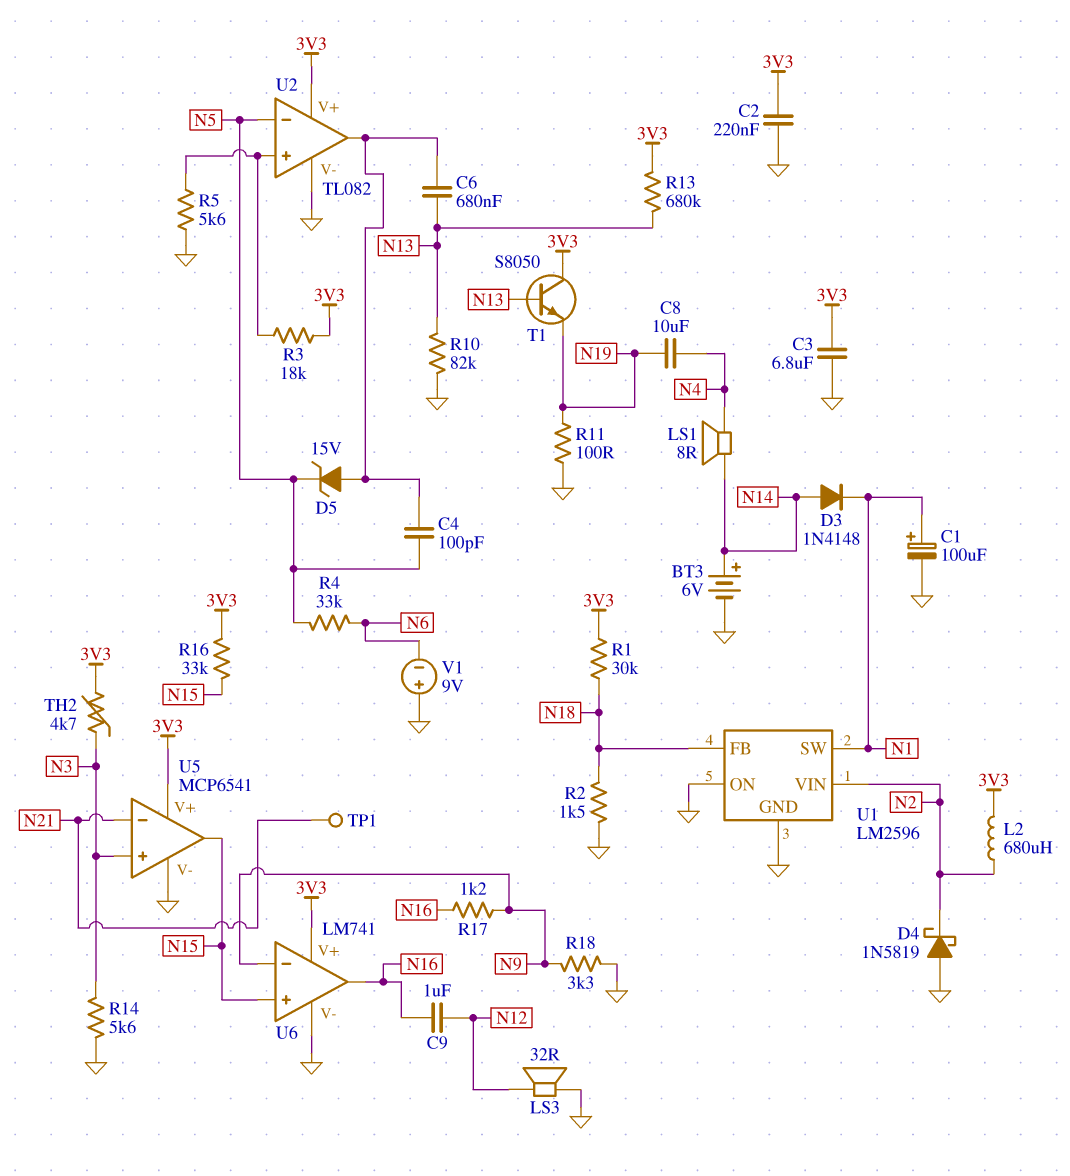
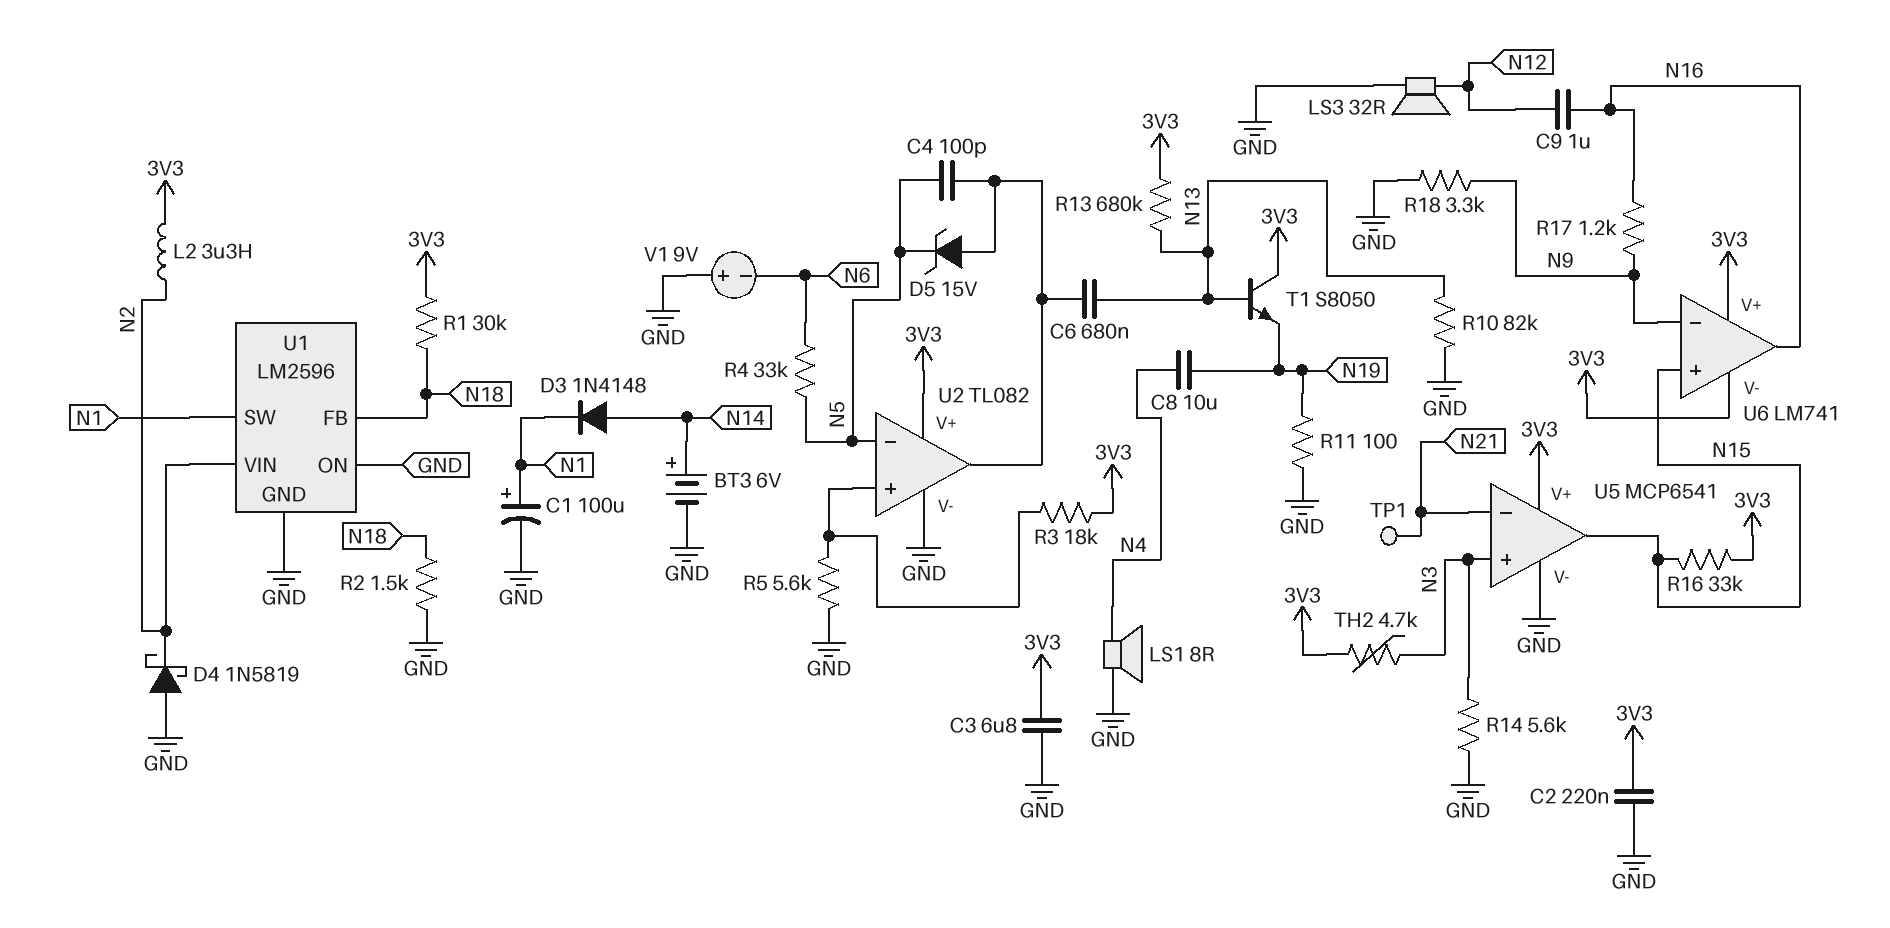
L2: 680uH (3V3, N2) -> 3.3uH (3V3, N2)
LS1: speaker 8R (N4, N14) -> speaker 8R (GND, N4)
U6 pin V-: GND -> 3V3

